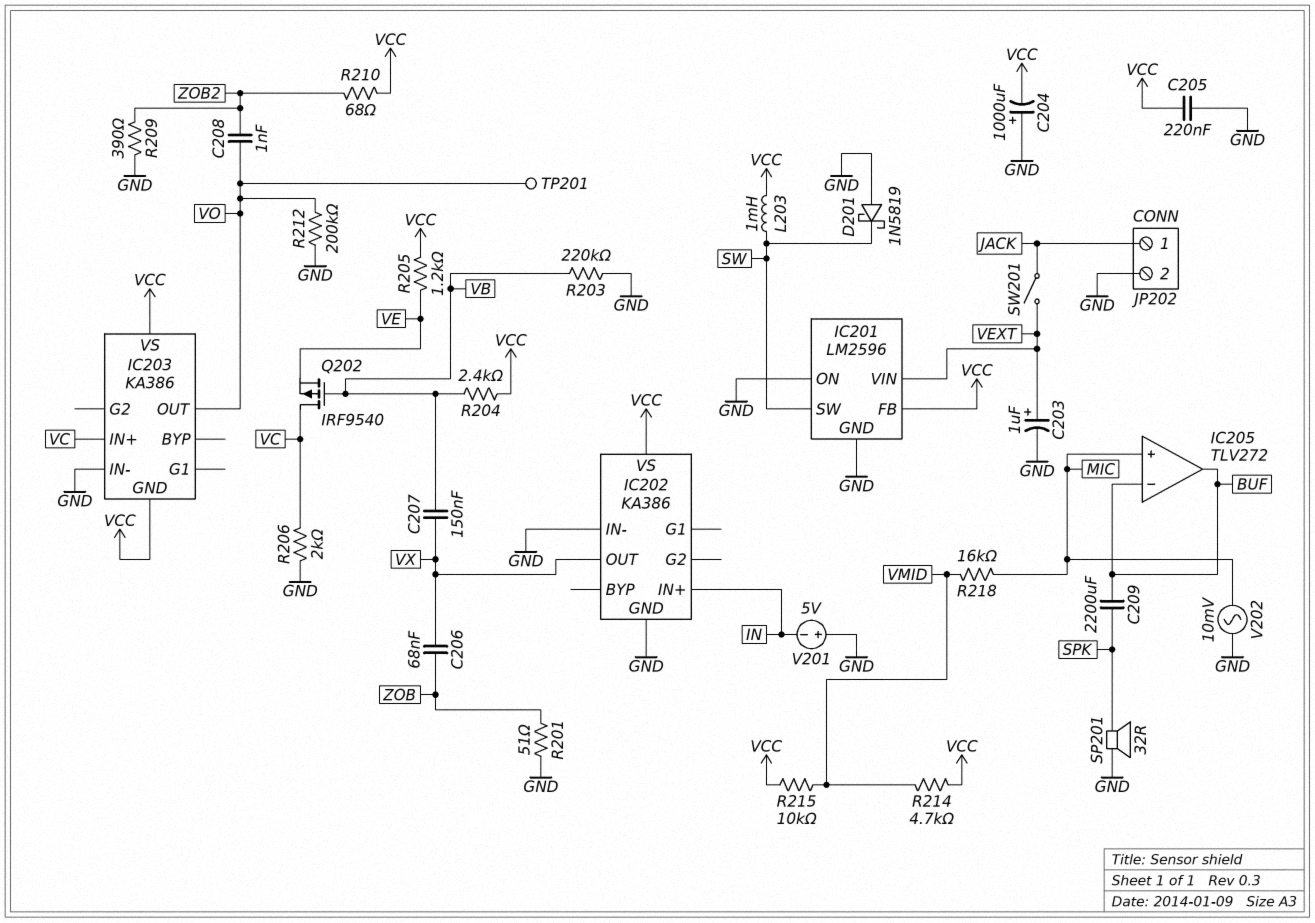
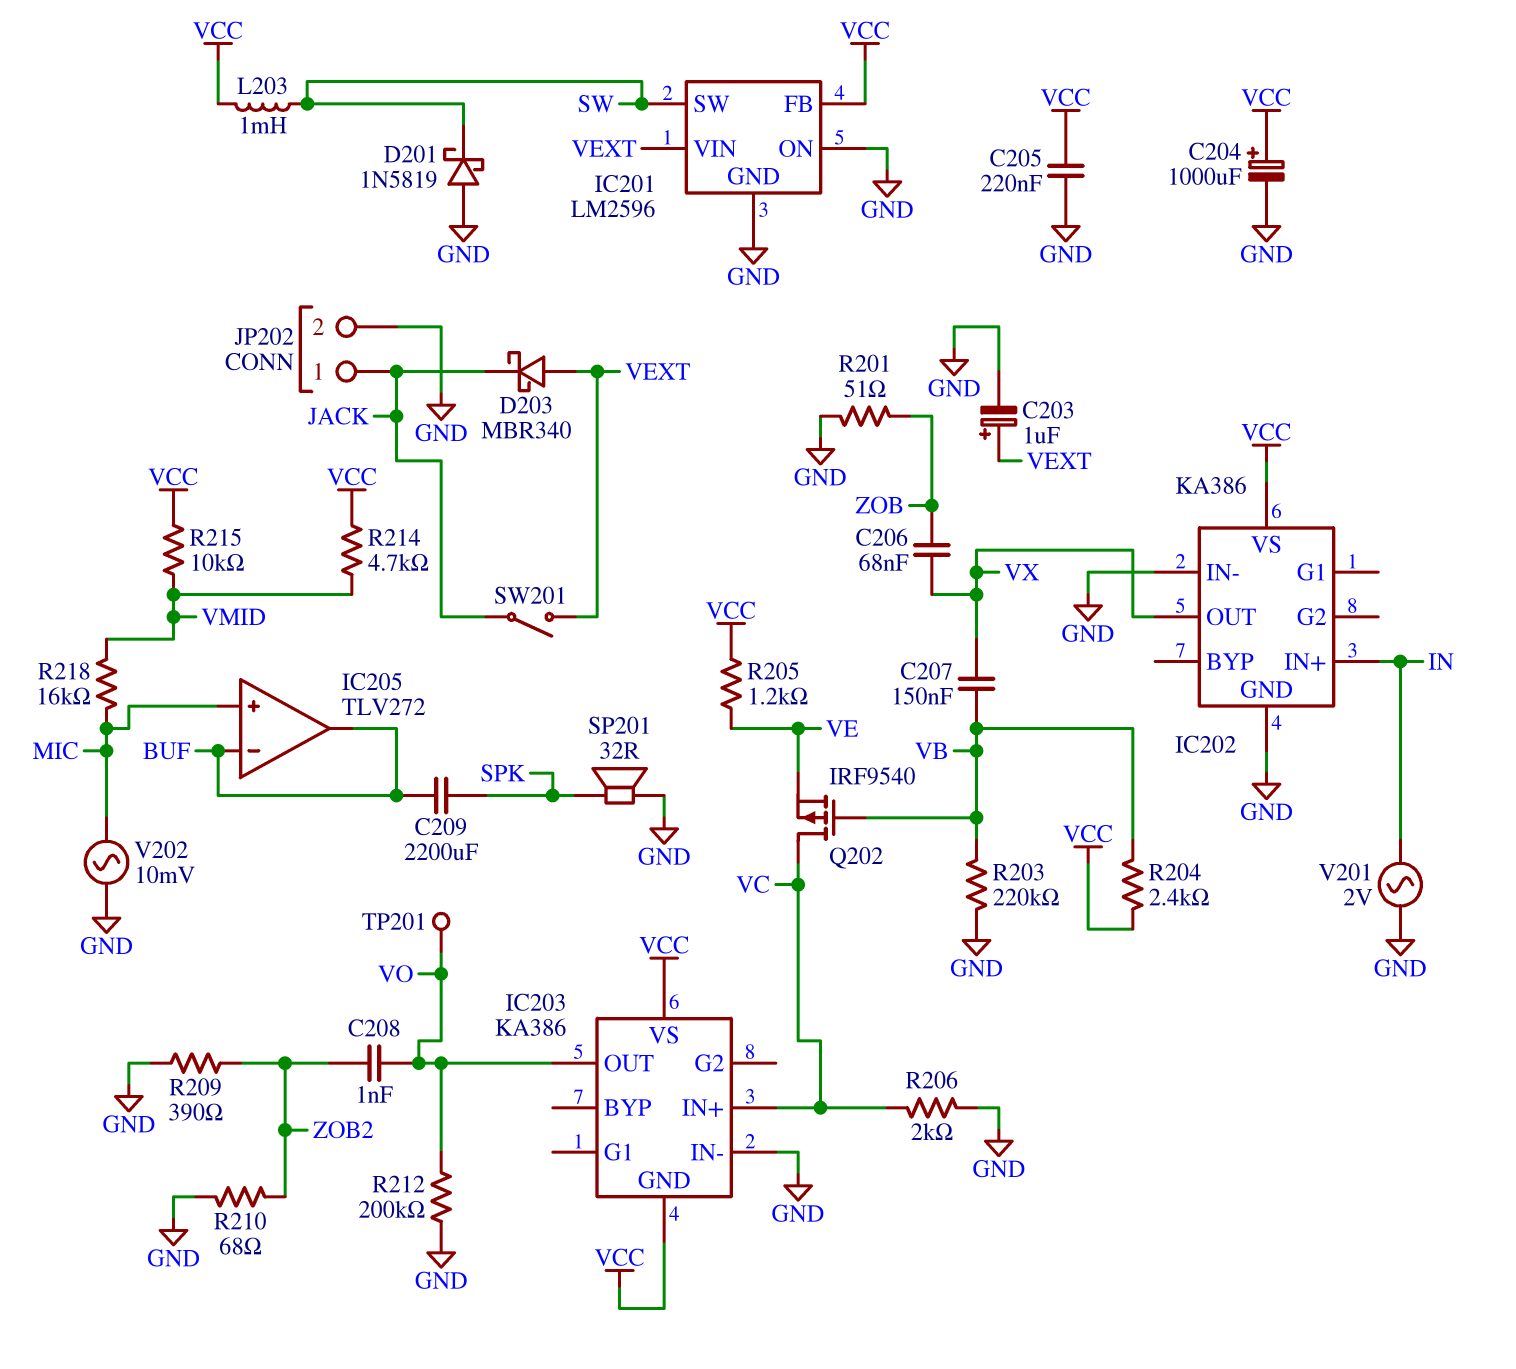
C204: 1000uF (plus GND, minus VCC) -> 1000uF (plus VCC, minus GND)
D203: none -> schottky MBR340 (A VEXT, K JACK)
R210: 68 (VCC, ZOB2) -> 68 (GND, ZOB2)
V201: 5V (plus GND, minus IN) -> AC 2V (GND, IN)

